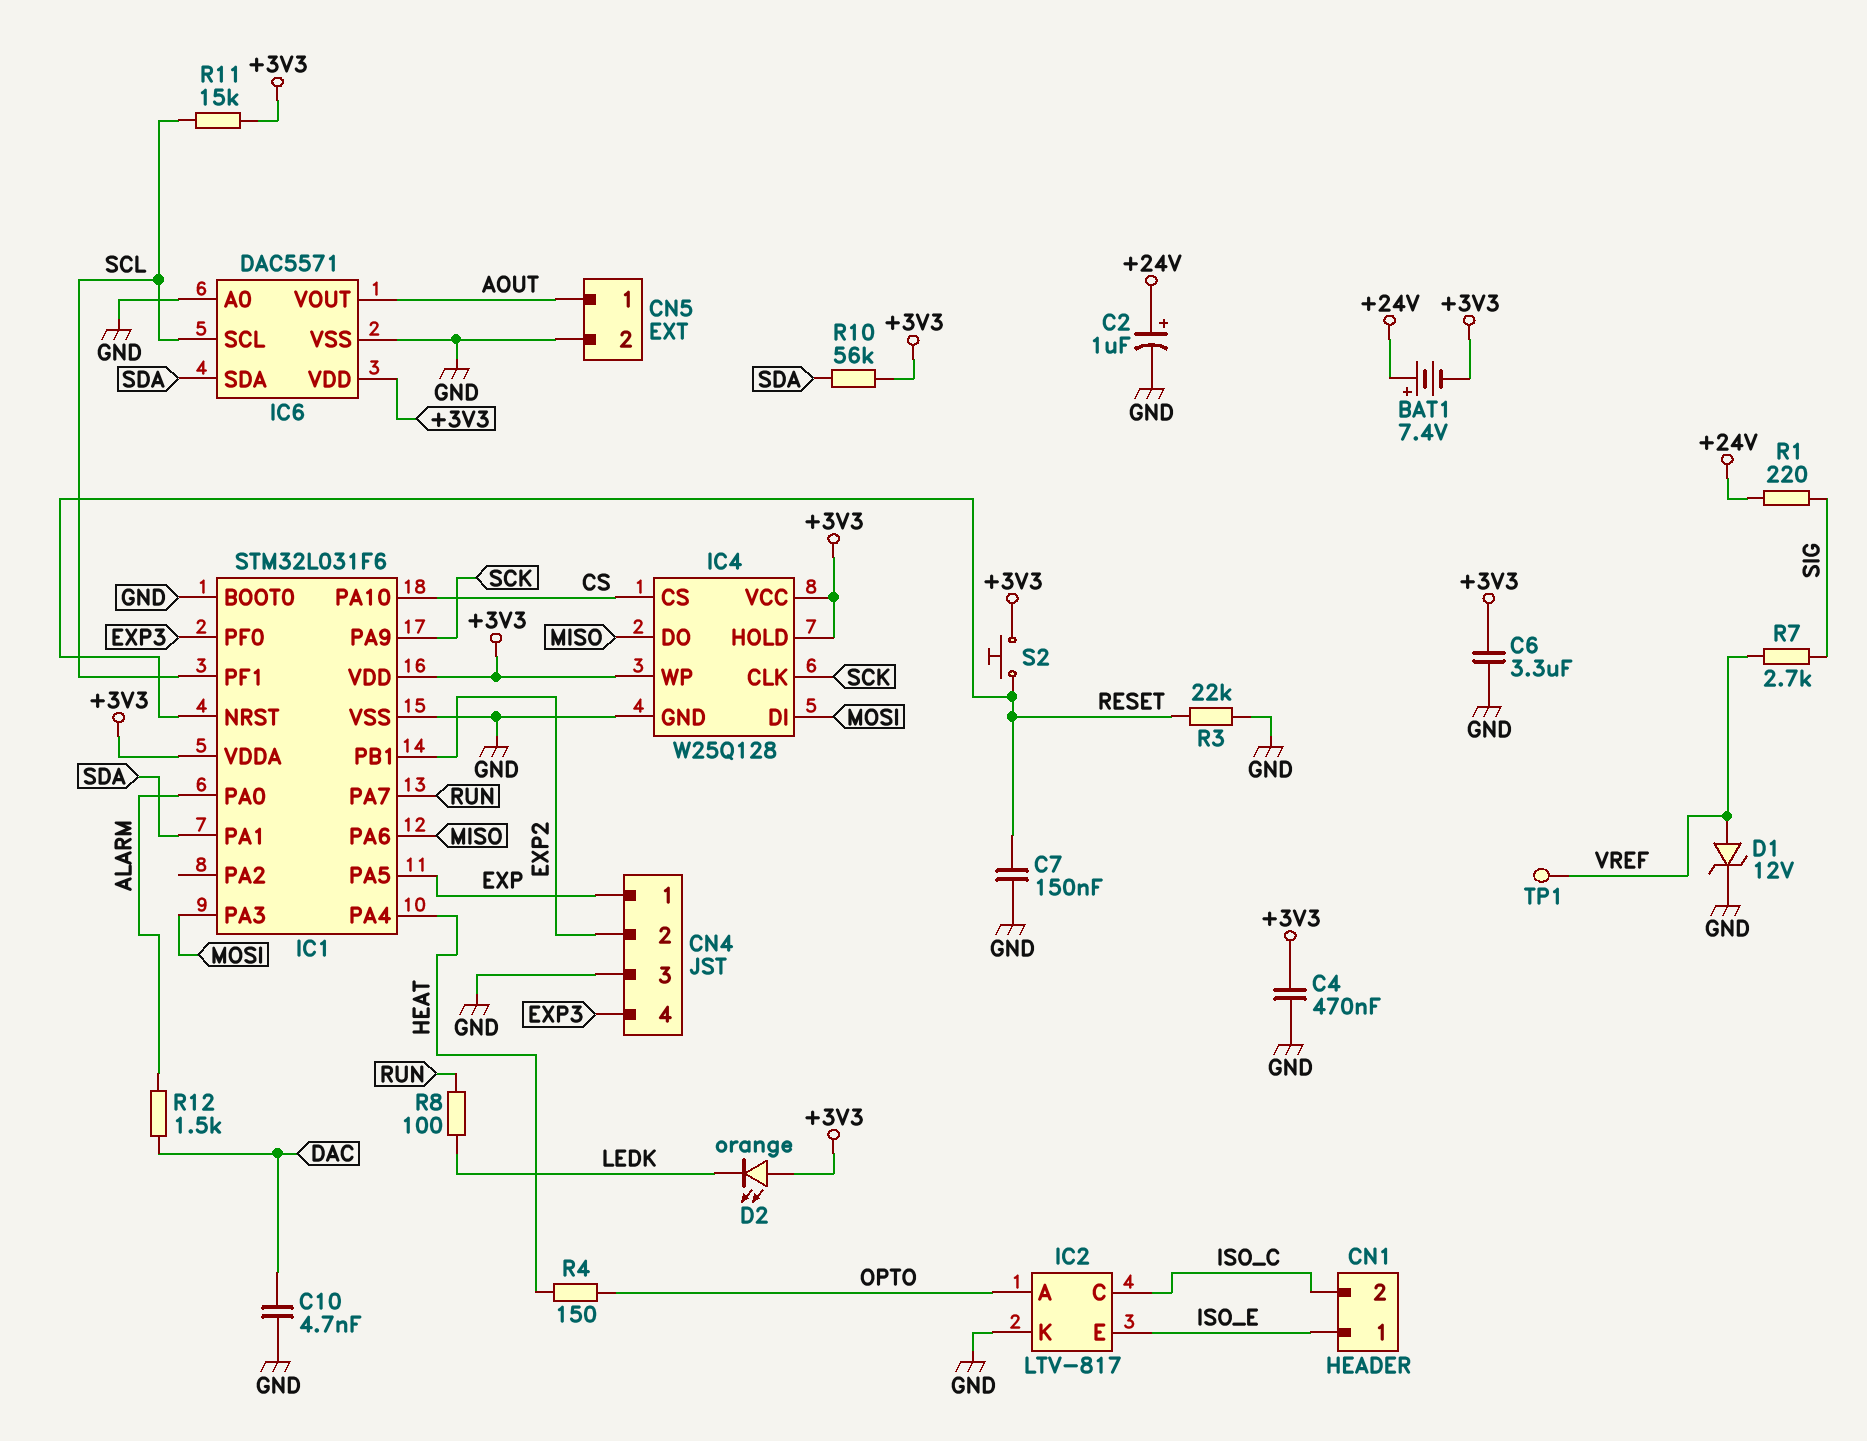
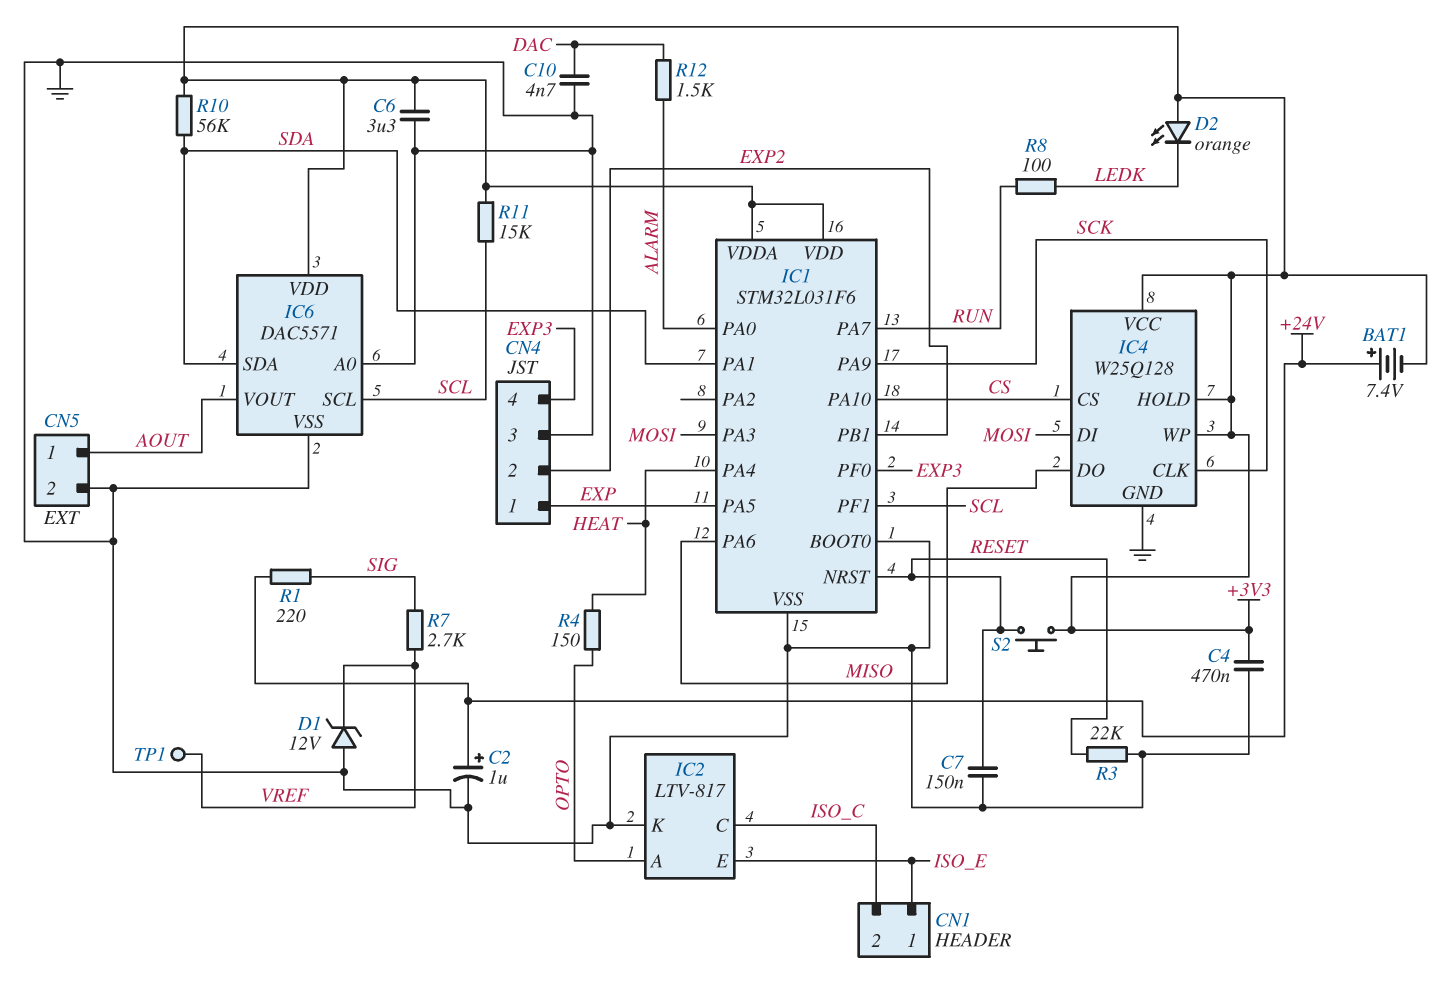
D1: zener 12V (A VREF, K GND) -> zener 12V (A GND, K VREF)

